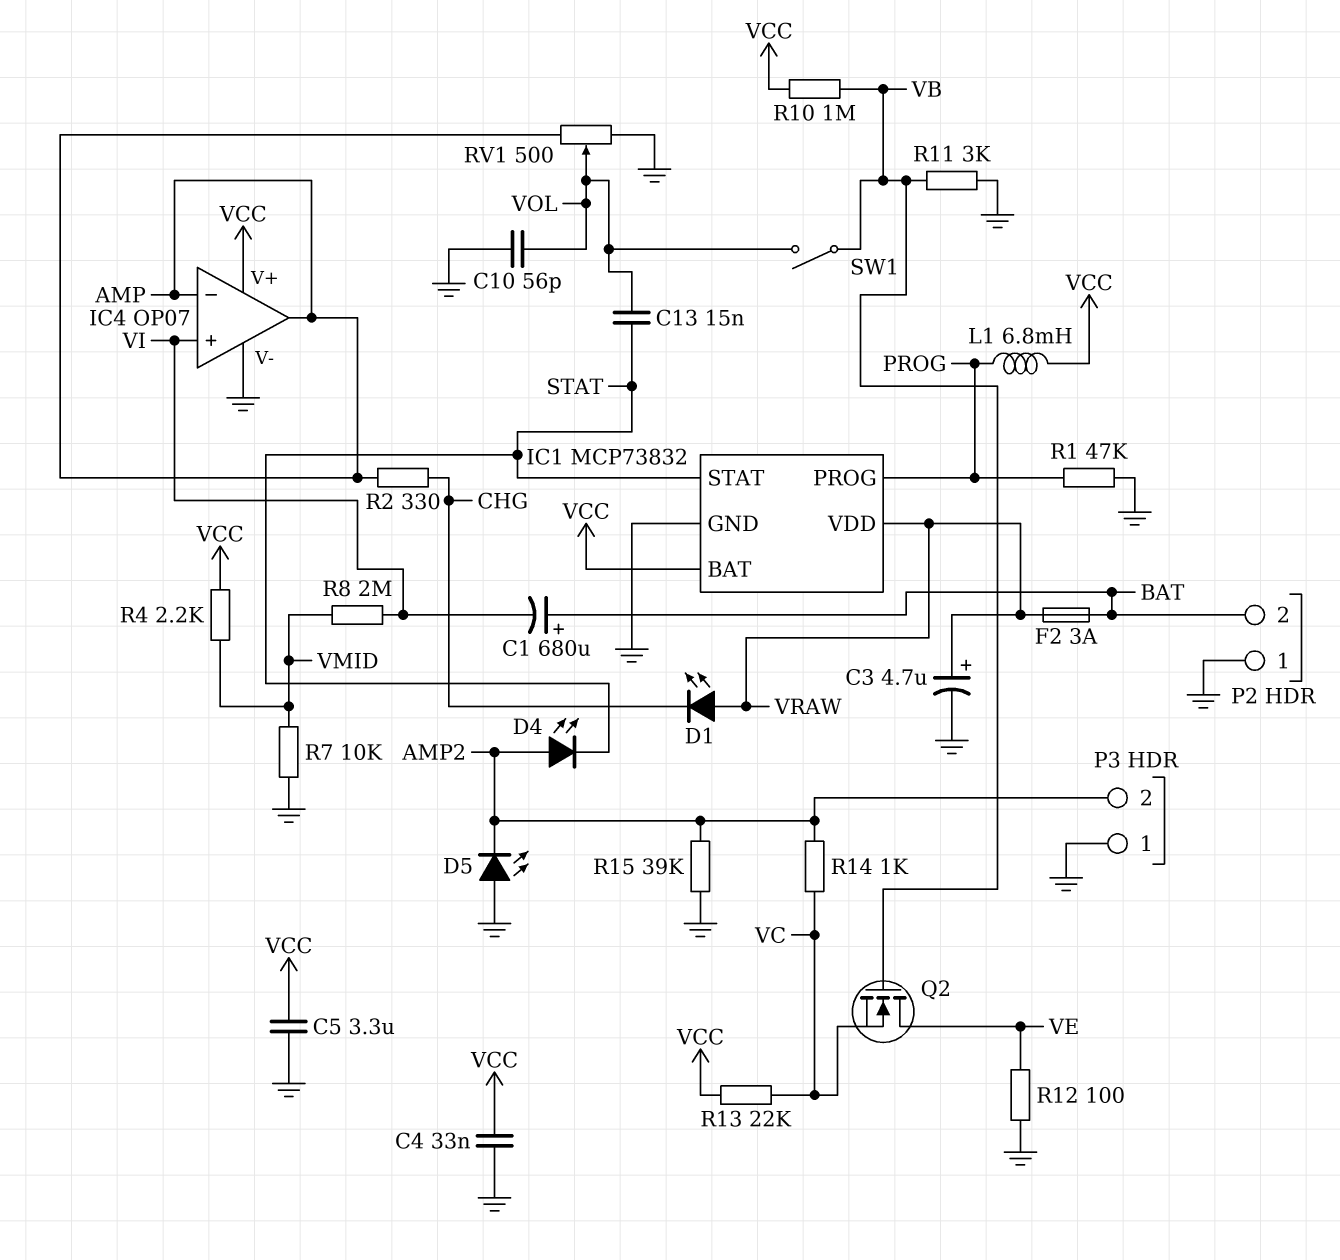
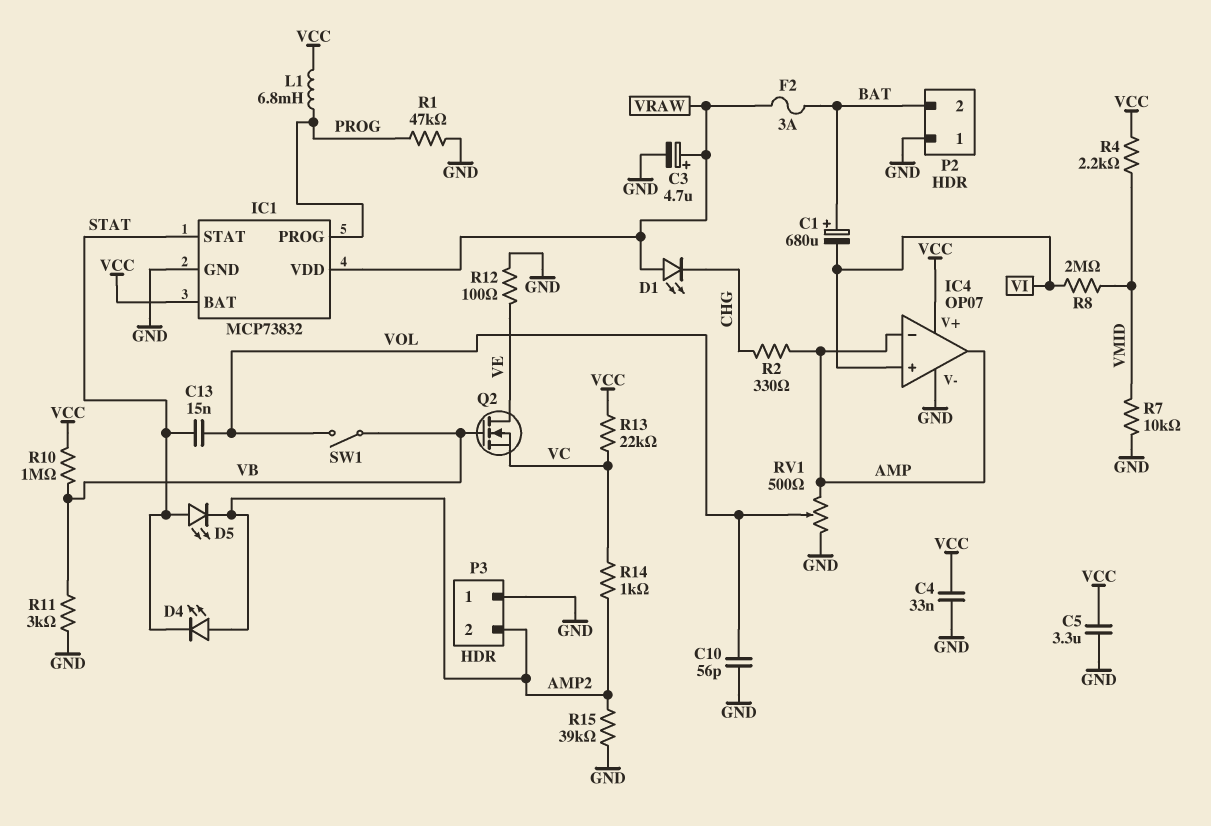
D5: LED (A GND, K AMP2) -> LED (A STAT, K AMP2)

